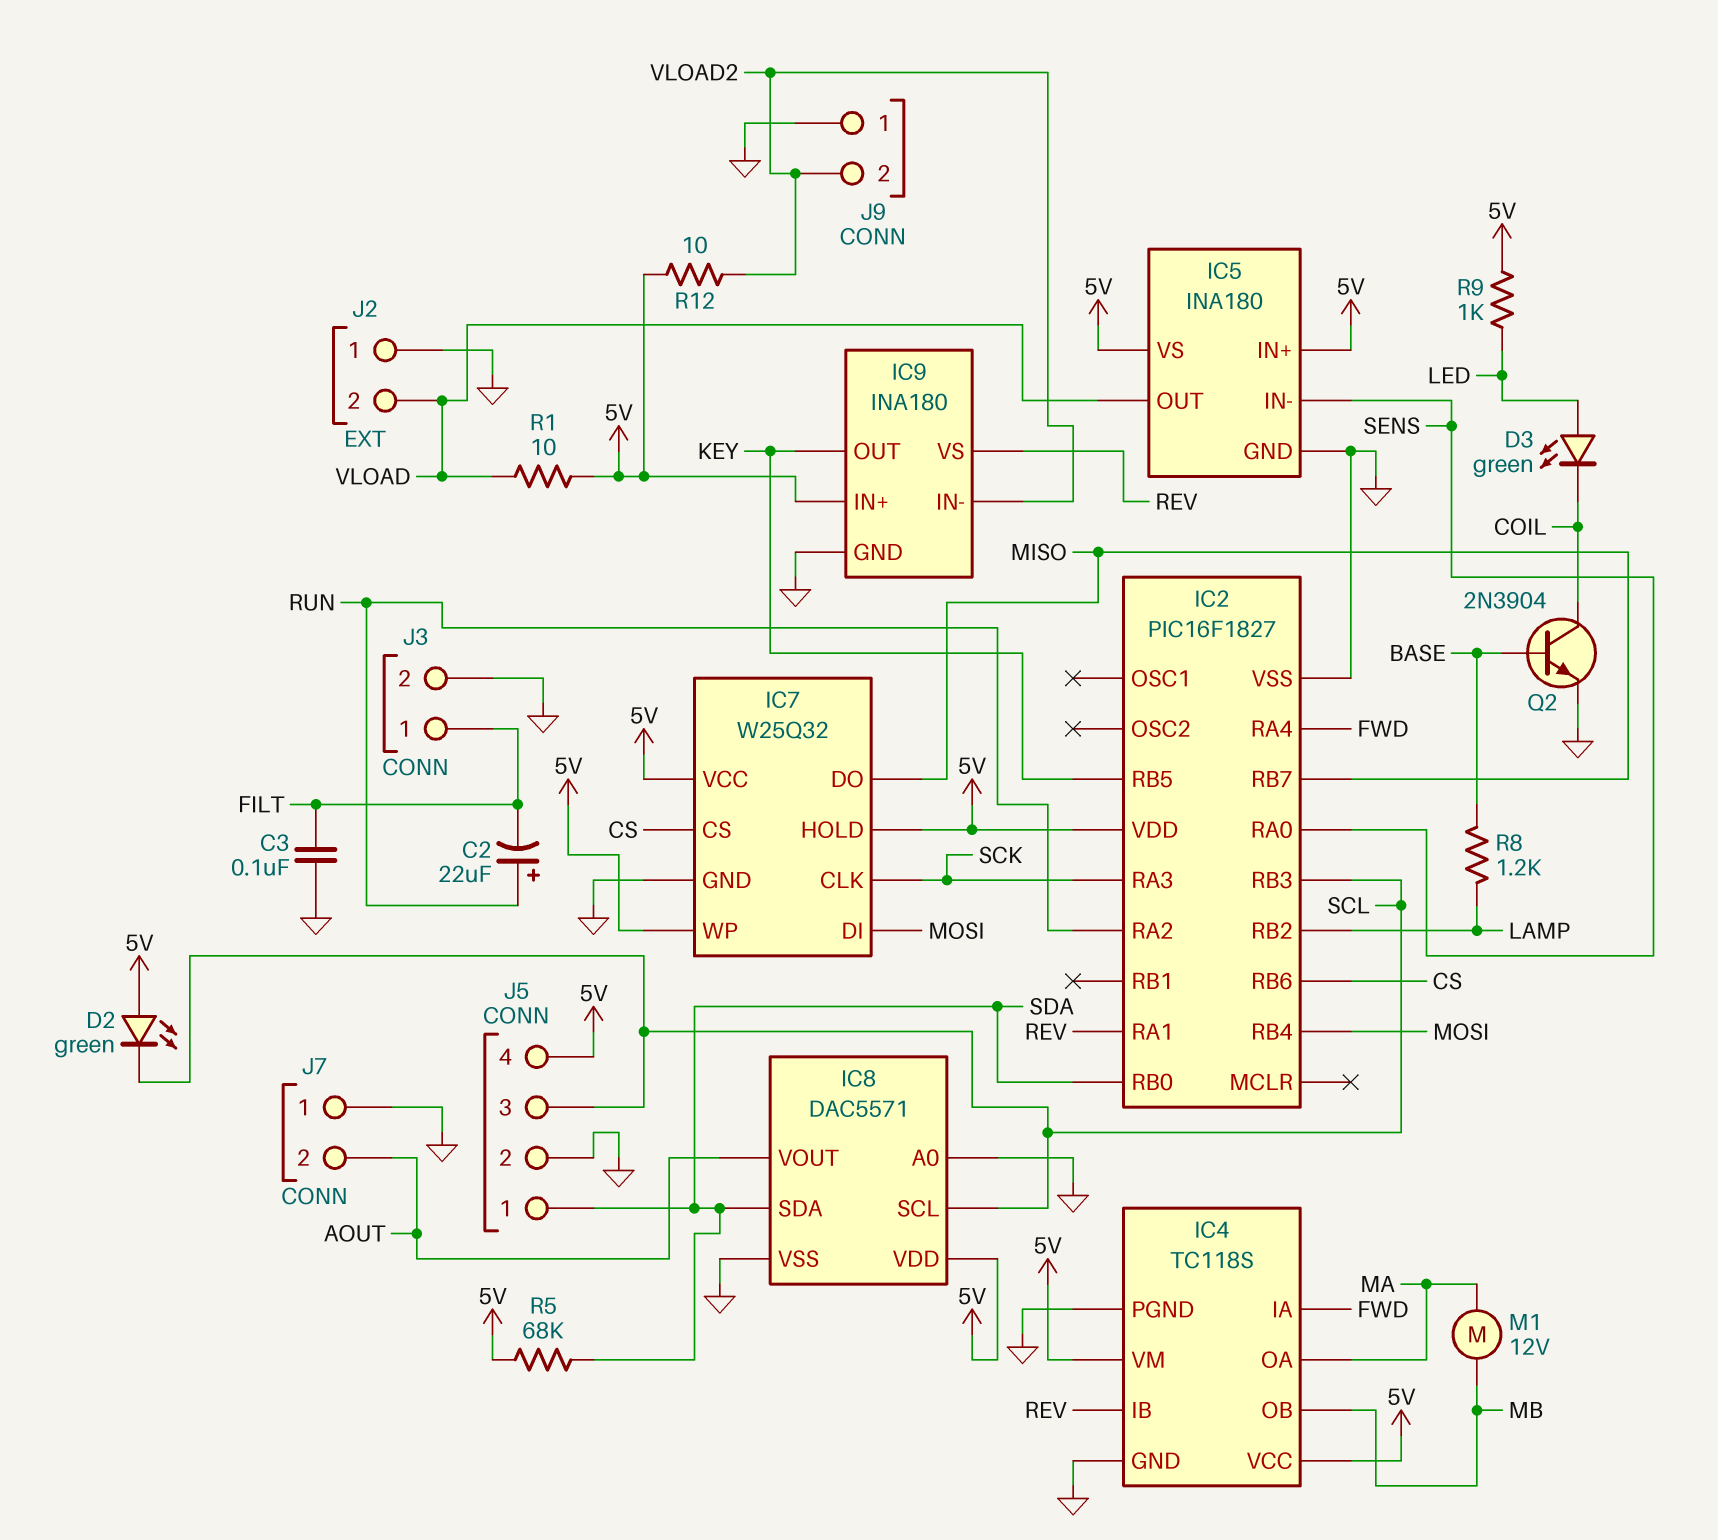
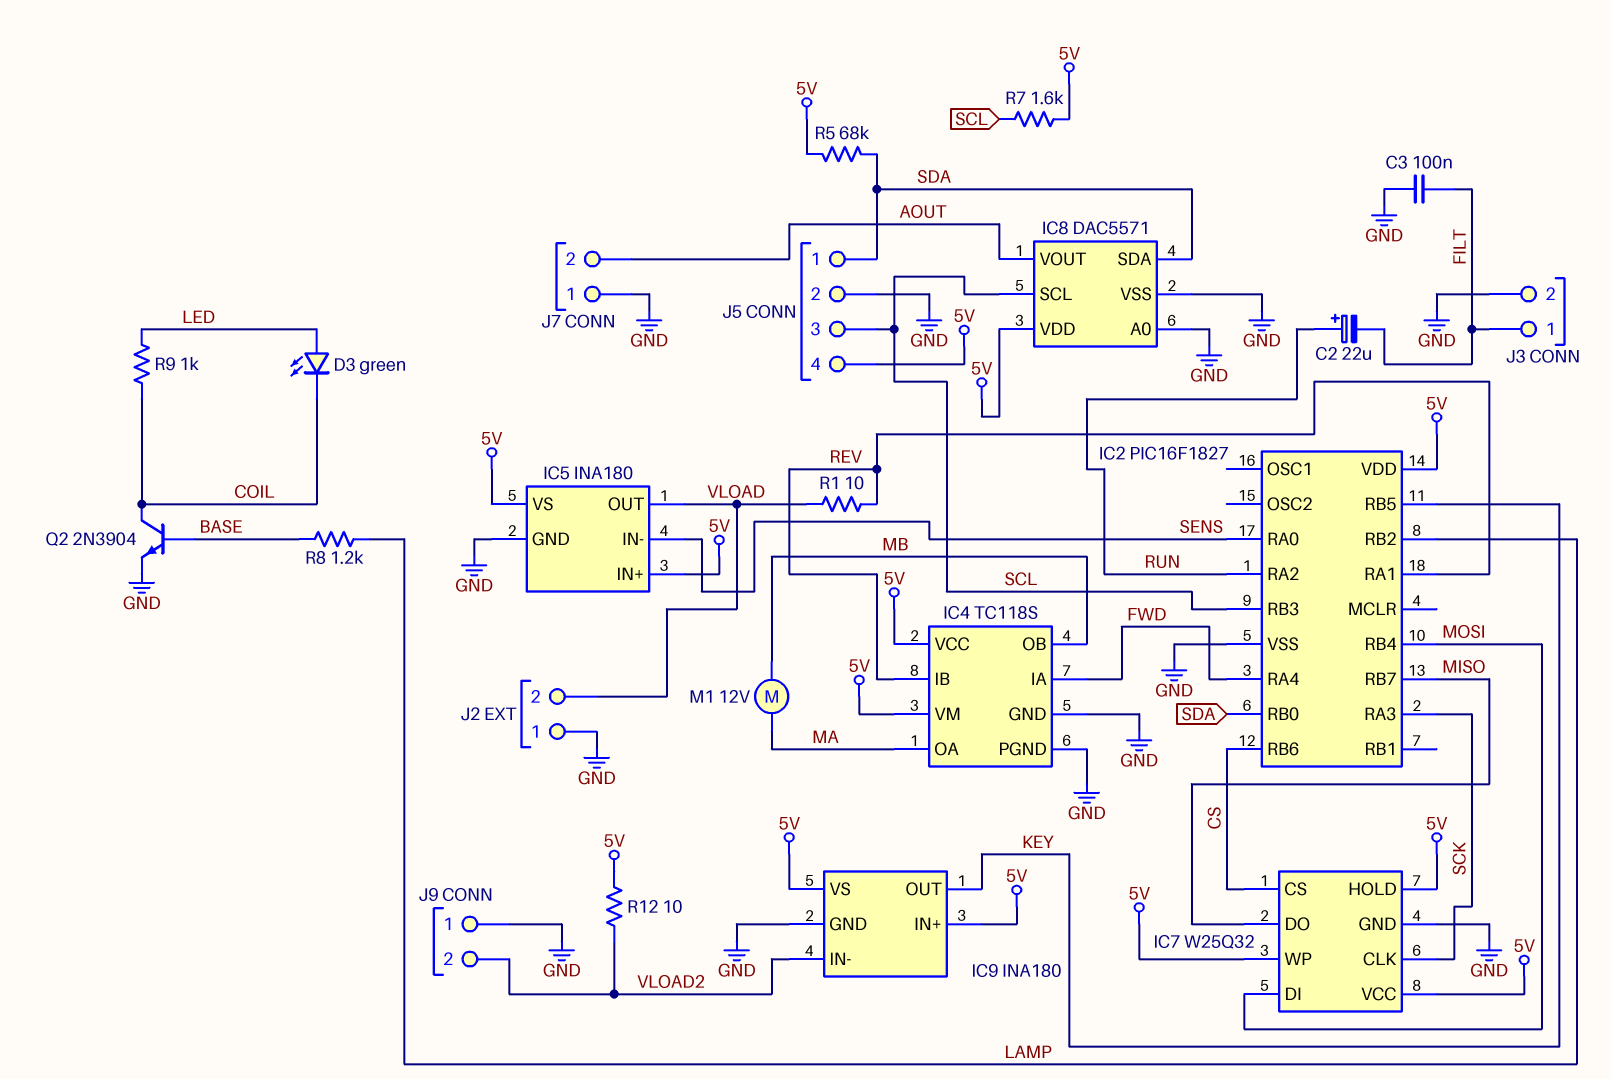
D2: LED green (A 5V, K SCL) -> none
IC9 pin VS: REV -> 5V
R1: 10 (5V, VLOAD) -> 10 (REV, VLOAD)
R7: none -> 1.6k (5V, SCL)
R9: 1k (5V, LED) -> 1k (COIL, LED)

